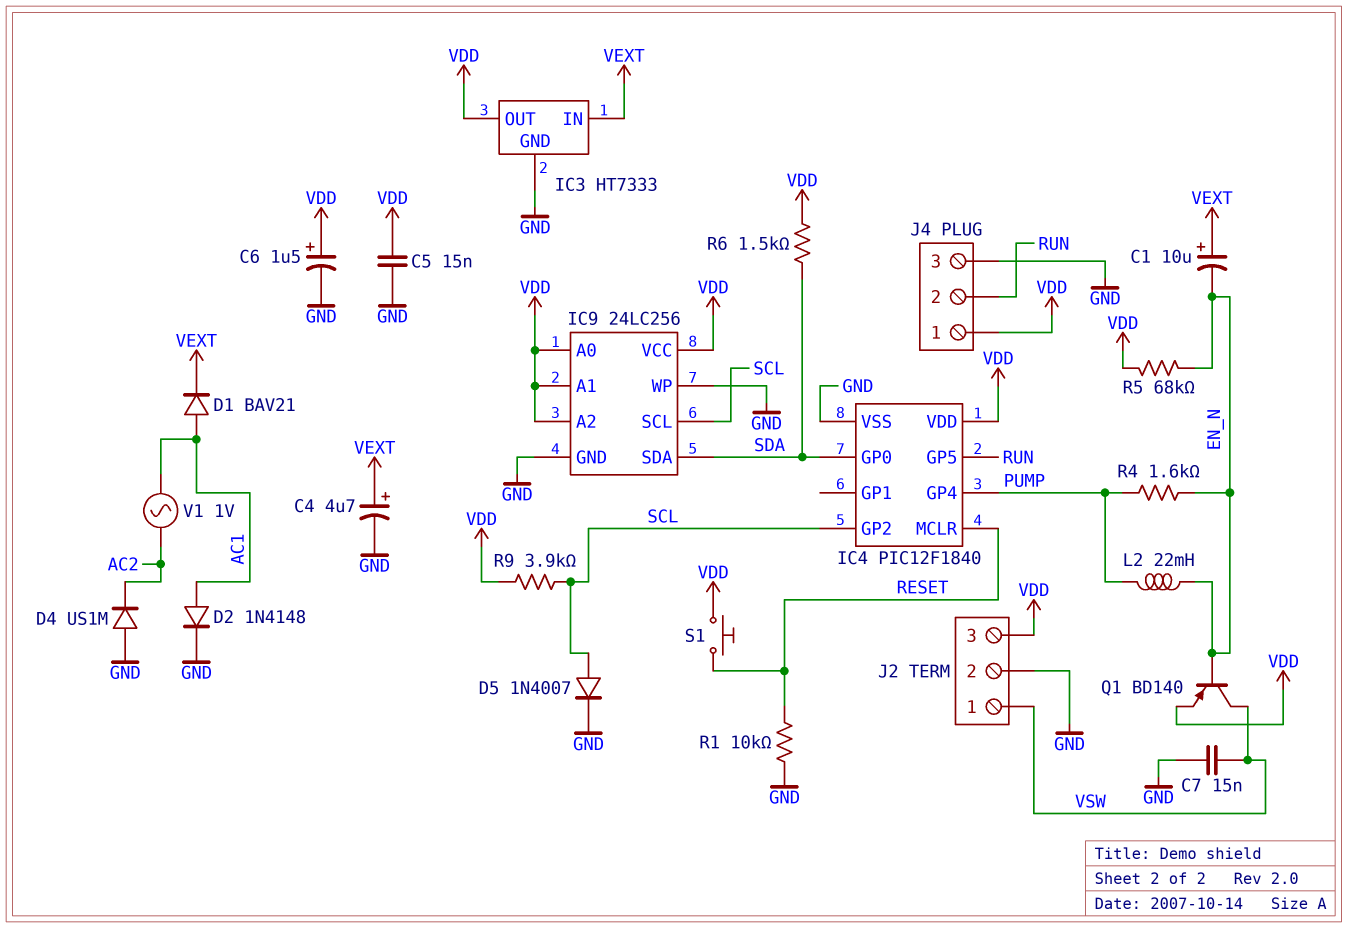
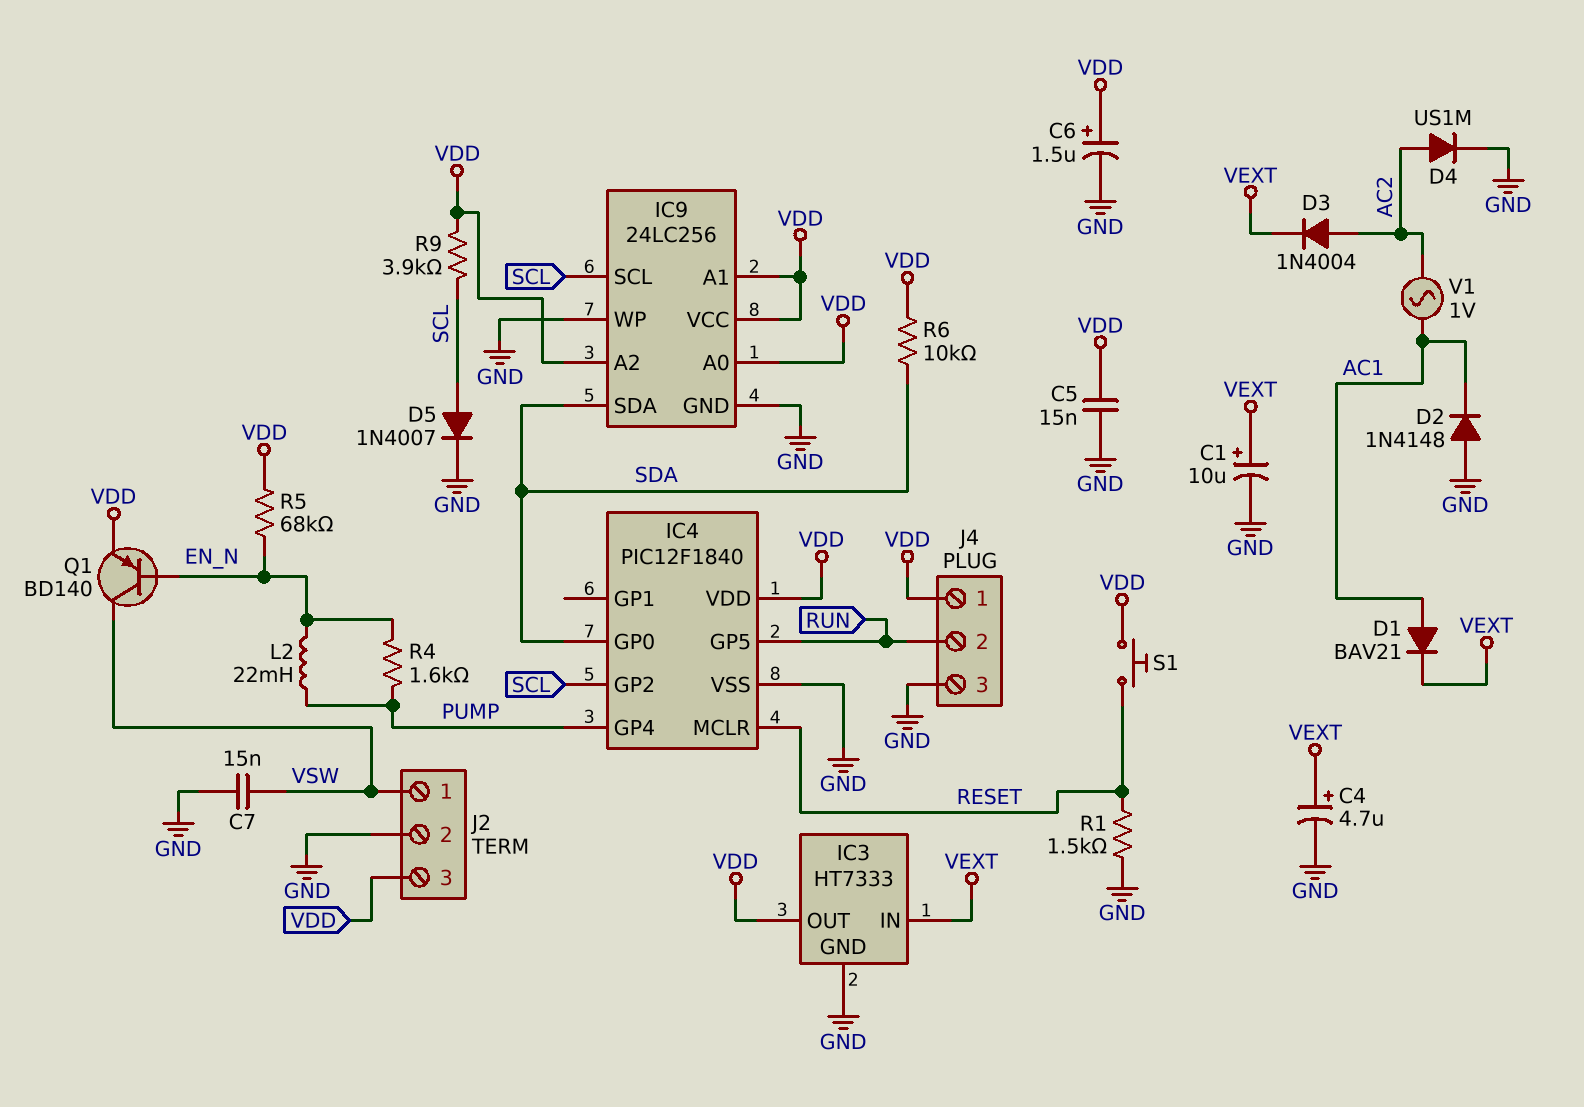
C1: 10uF (plus VEXT, minus EN_N) -> 10uF (plus VEXT, minus GND)
D2: diode 1N4148 (A AC1, K GND) -> diode 1N4148 (A GND, K AC1)
D3: none -> diode 1N4004 (A AC2, K VEXT)
D4: diode US1M (A GND, K AC2) -> diode US1M (A AC2, K GND)
R1: 10k (GND, RESET) -> 1.5k (GND, RESET)
R6: 1.5k (SDA, VDD) -> 10k (SDA, VDD)

